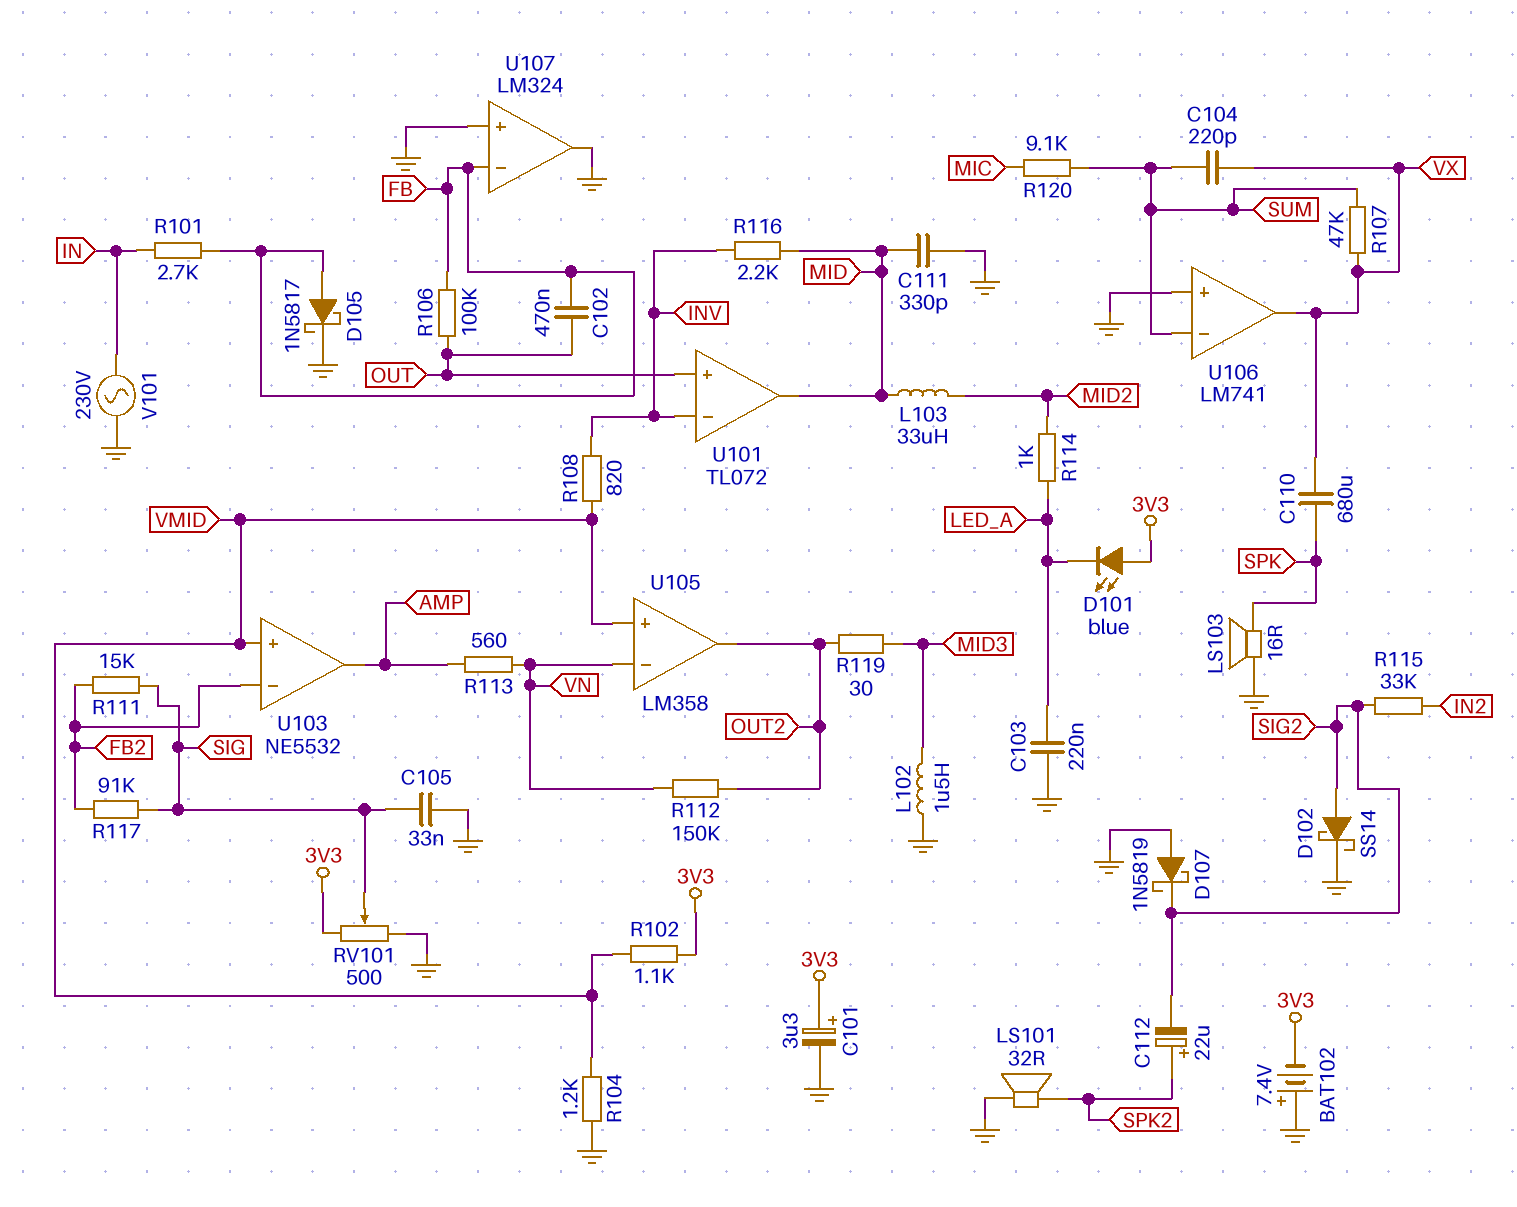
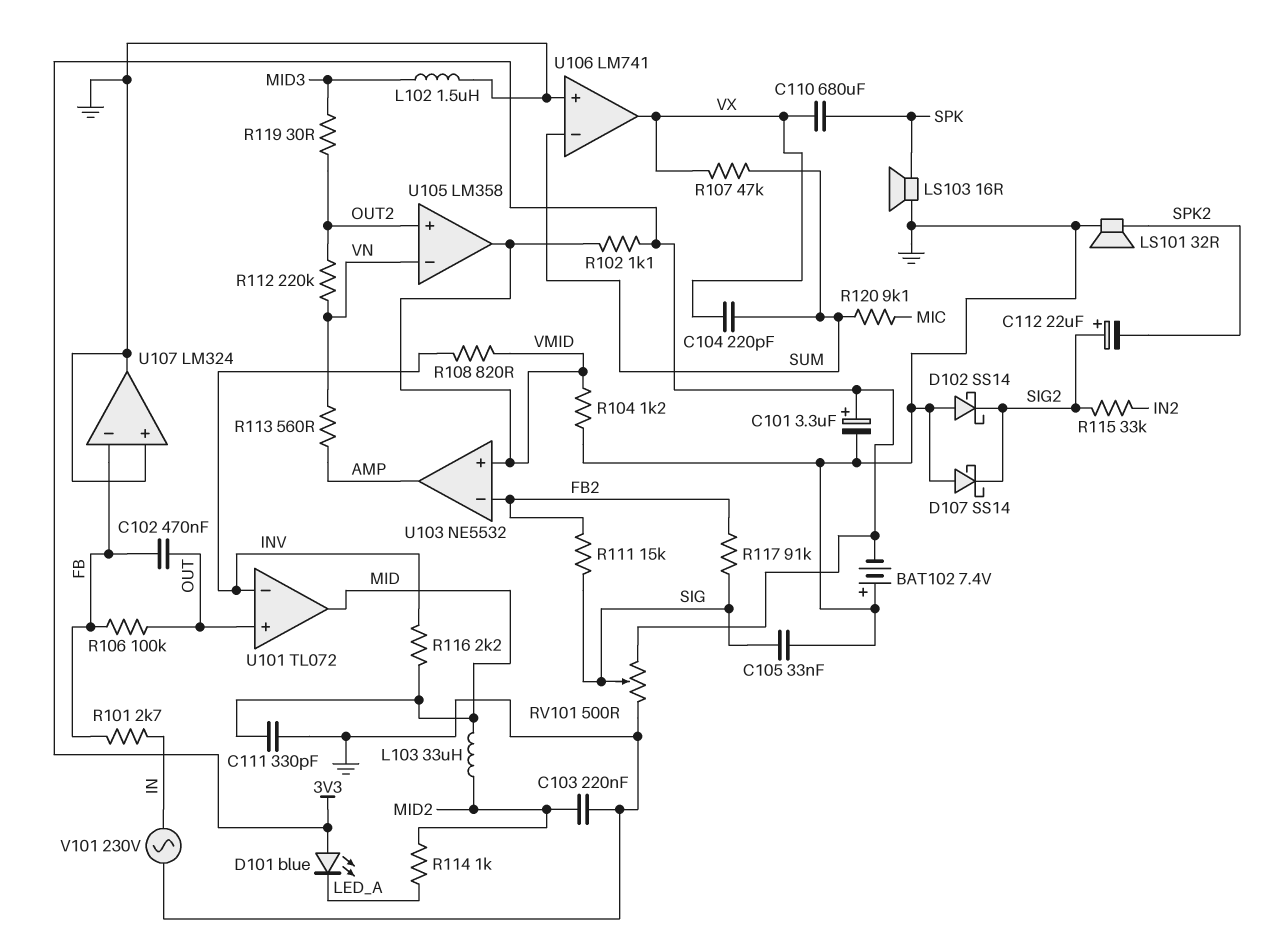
C103: 220nF (GND, LED_A) -> 220nF (GND, MID2)
C112: 22uF (plus SPK2, minus SIG2) -> 22uF (plus SIG2, minus SPK2)
D102: schottky SS14 (A SIG2, K GND) -> schottky SS14 (A GND, K SIG2)
D105: schottky 1N5817 (A FB, K GND) -> none
D107: schottky 1N5819 (A GND, K SIG2) -> schottky SS14 (A GND, K SIG2)
R112: 150k (OUT2, VN) -> 220k (OUT2, VN)
U105 pin in+: VMID -> OUT2
U105 pin out: OUT2 -> VMID

